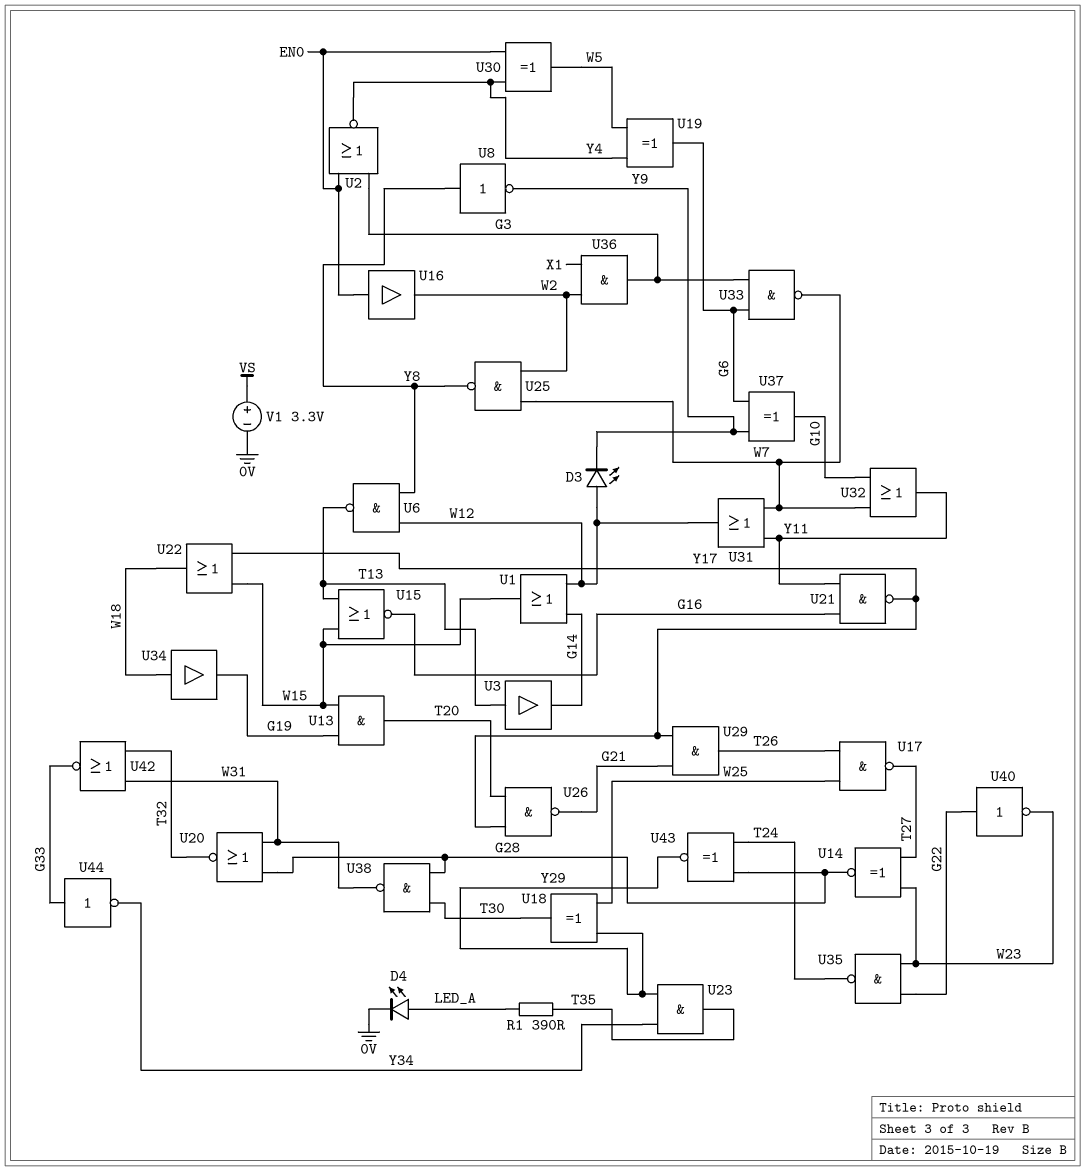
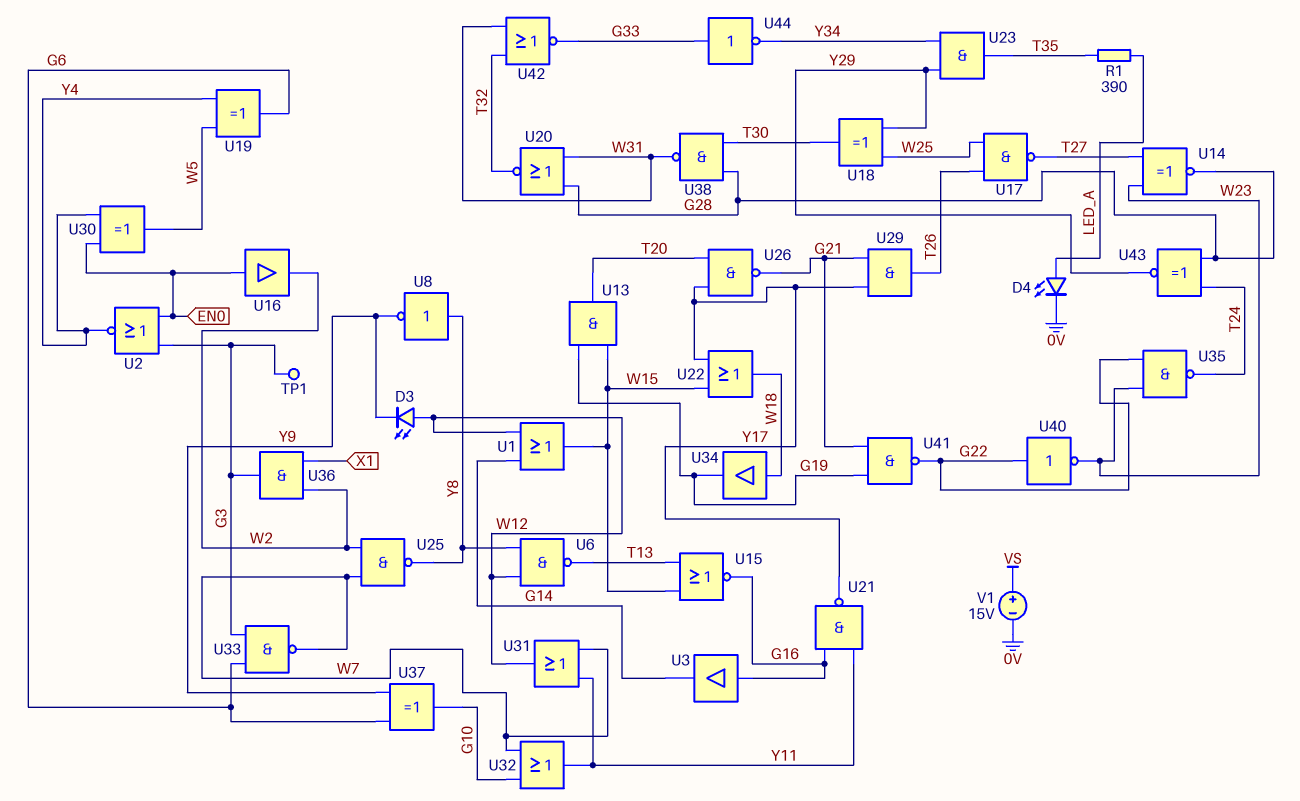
TP1: none -> test point (G3)
U3: buffer (in T13, out G14) -> buffer (in G16, out G14)
U41: none -> NAND (in G19, in G21, out G22)
V1: 3.3V (plus VS, minus 0V) -> 15V (plus VS, minus 0V)

